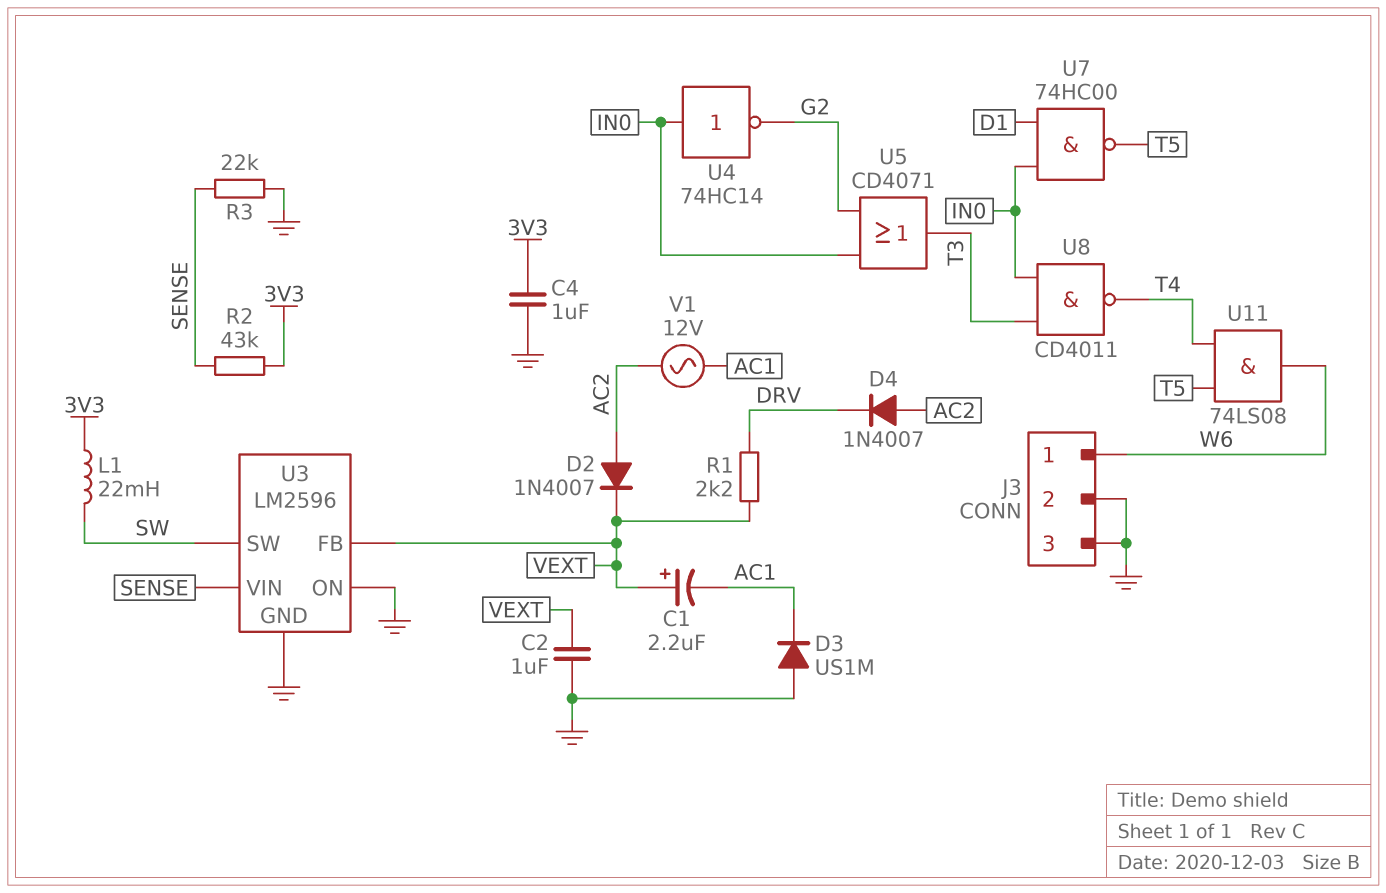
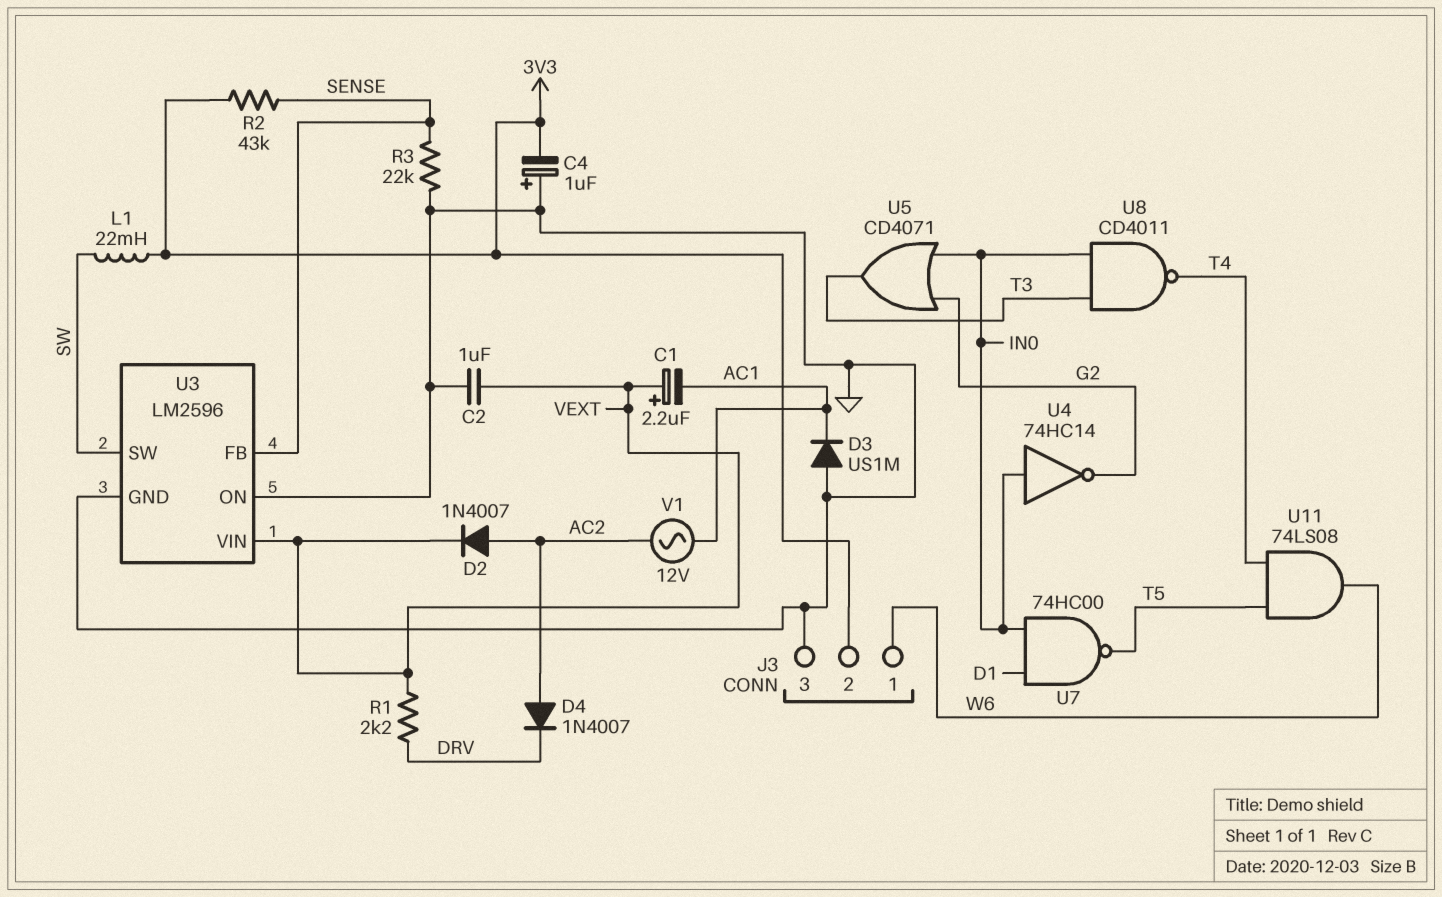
C4: 1uF (3V3, GND) -> 1uF (plus GND, minus 3V3)
J3 pin 2: GND -> 3V3
U3 pin FB: VEXT -> SENSE
U3 pin VIN: SENSE -> VEXT

